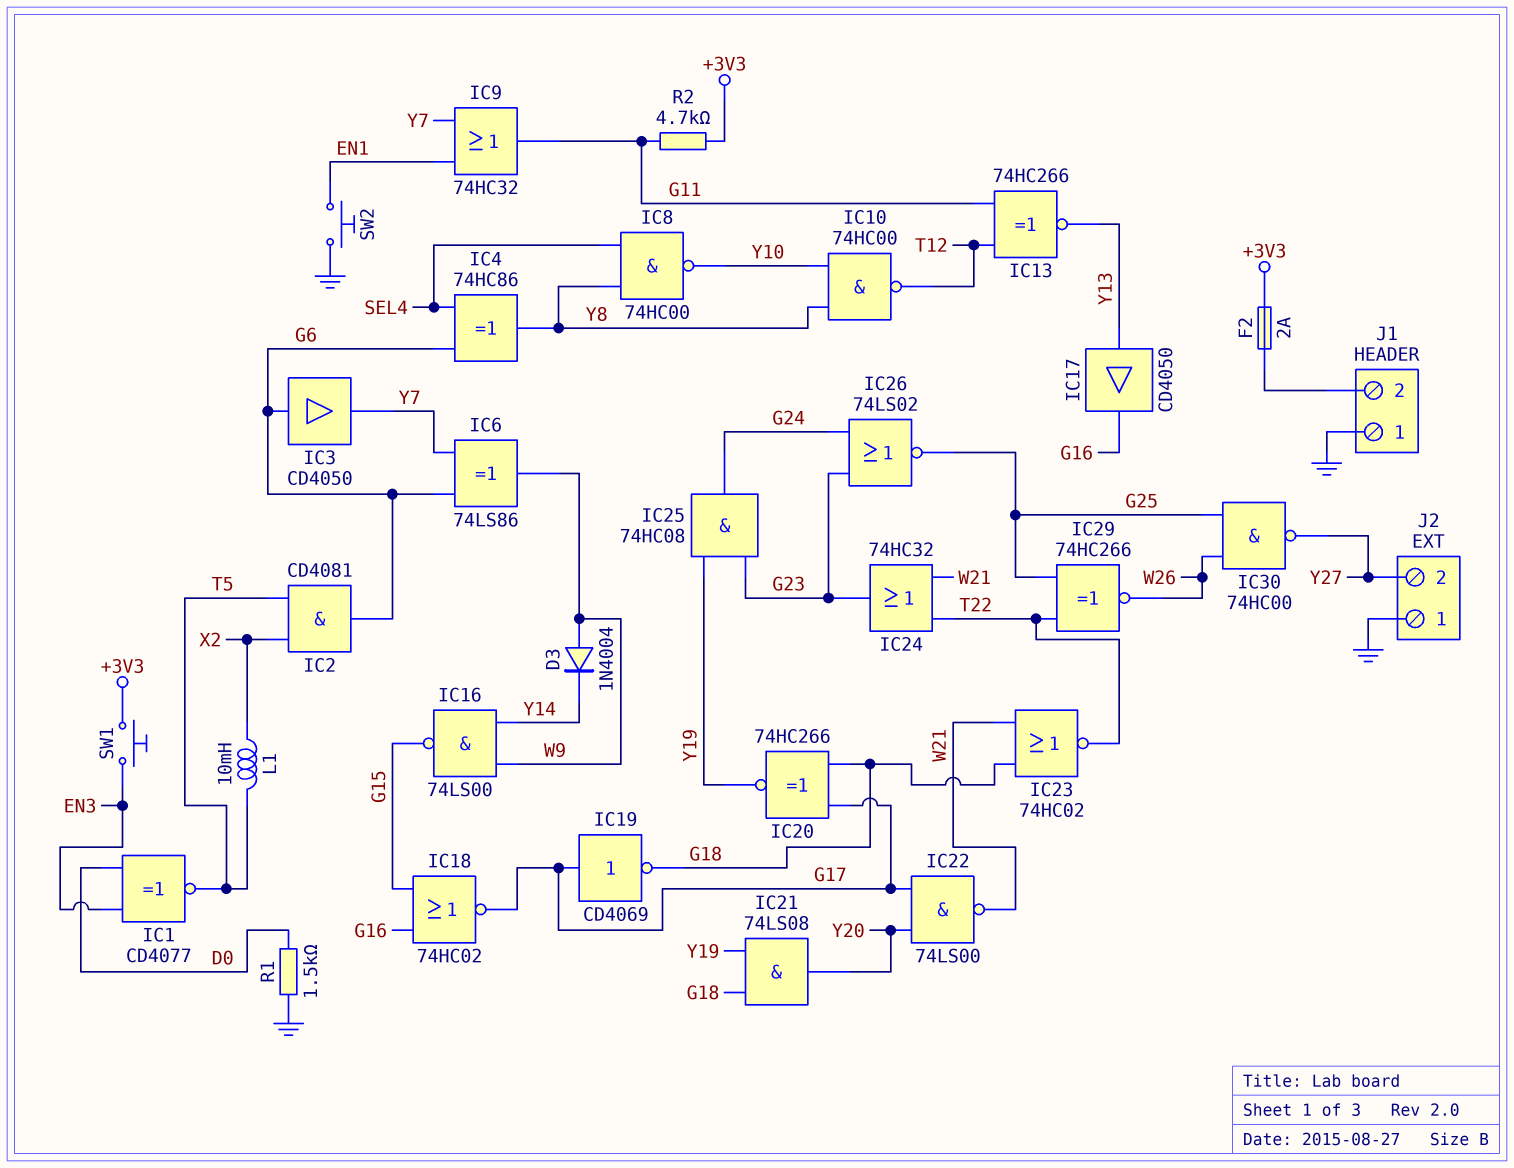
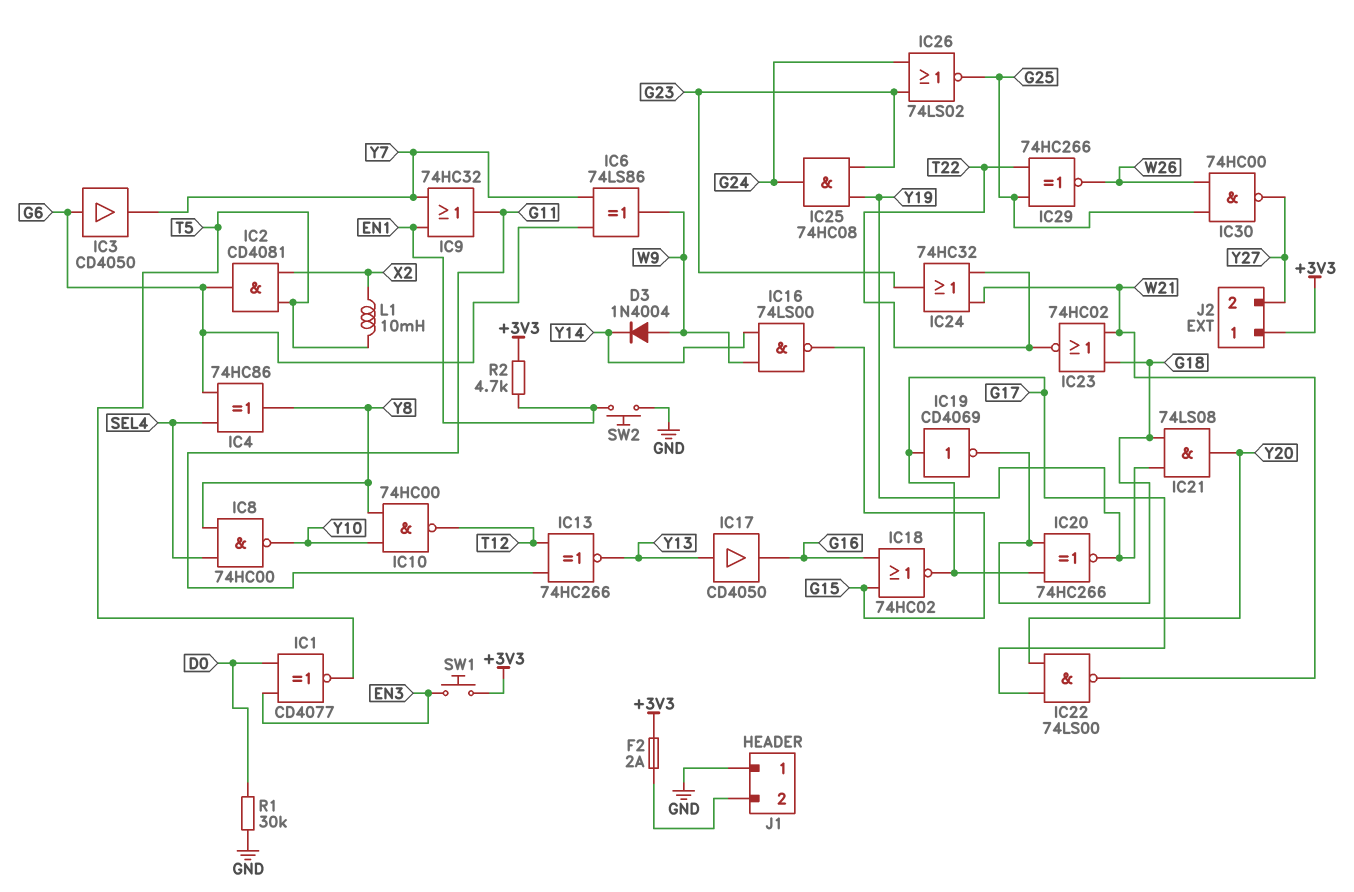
J2 pin 1: GND -> +3V3
R1: 1.5k (D0, GND) -> 30k (D0, GND)
R2: 4.7k (+3V3, G11) -> 4.7k (+3V3, EN1)

